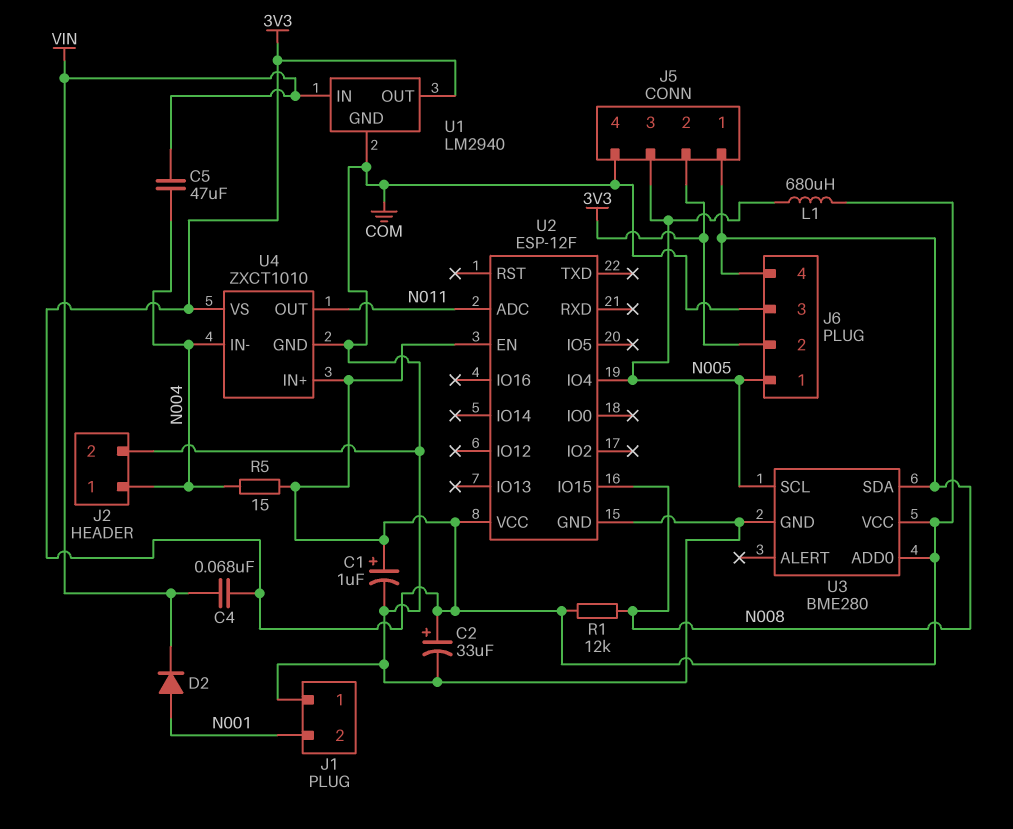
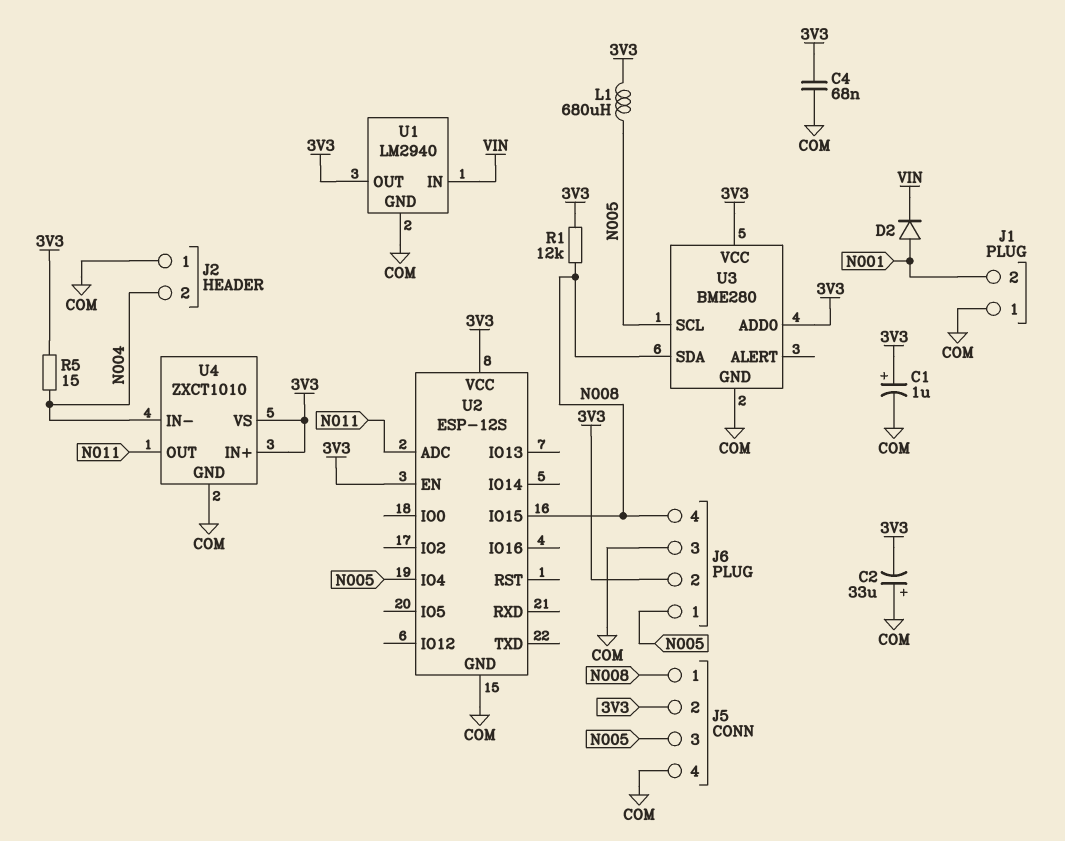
C2: 33uF (plus 3V3, minus COM) -> 33uF (plus COM, minus 3V3)
C4: 68nF (3V3, VIN) -> 68nF (3V3, COM)
C5: 47uF (N004, VIN) -> none
J2 pin 1: N004 -> COM
J2 pin 2: COM -> N004
U2: ESP-12F -> ESP-12S

